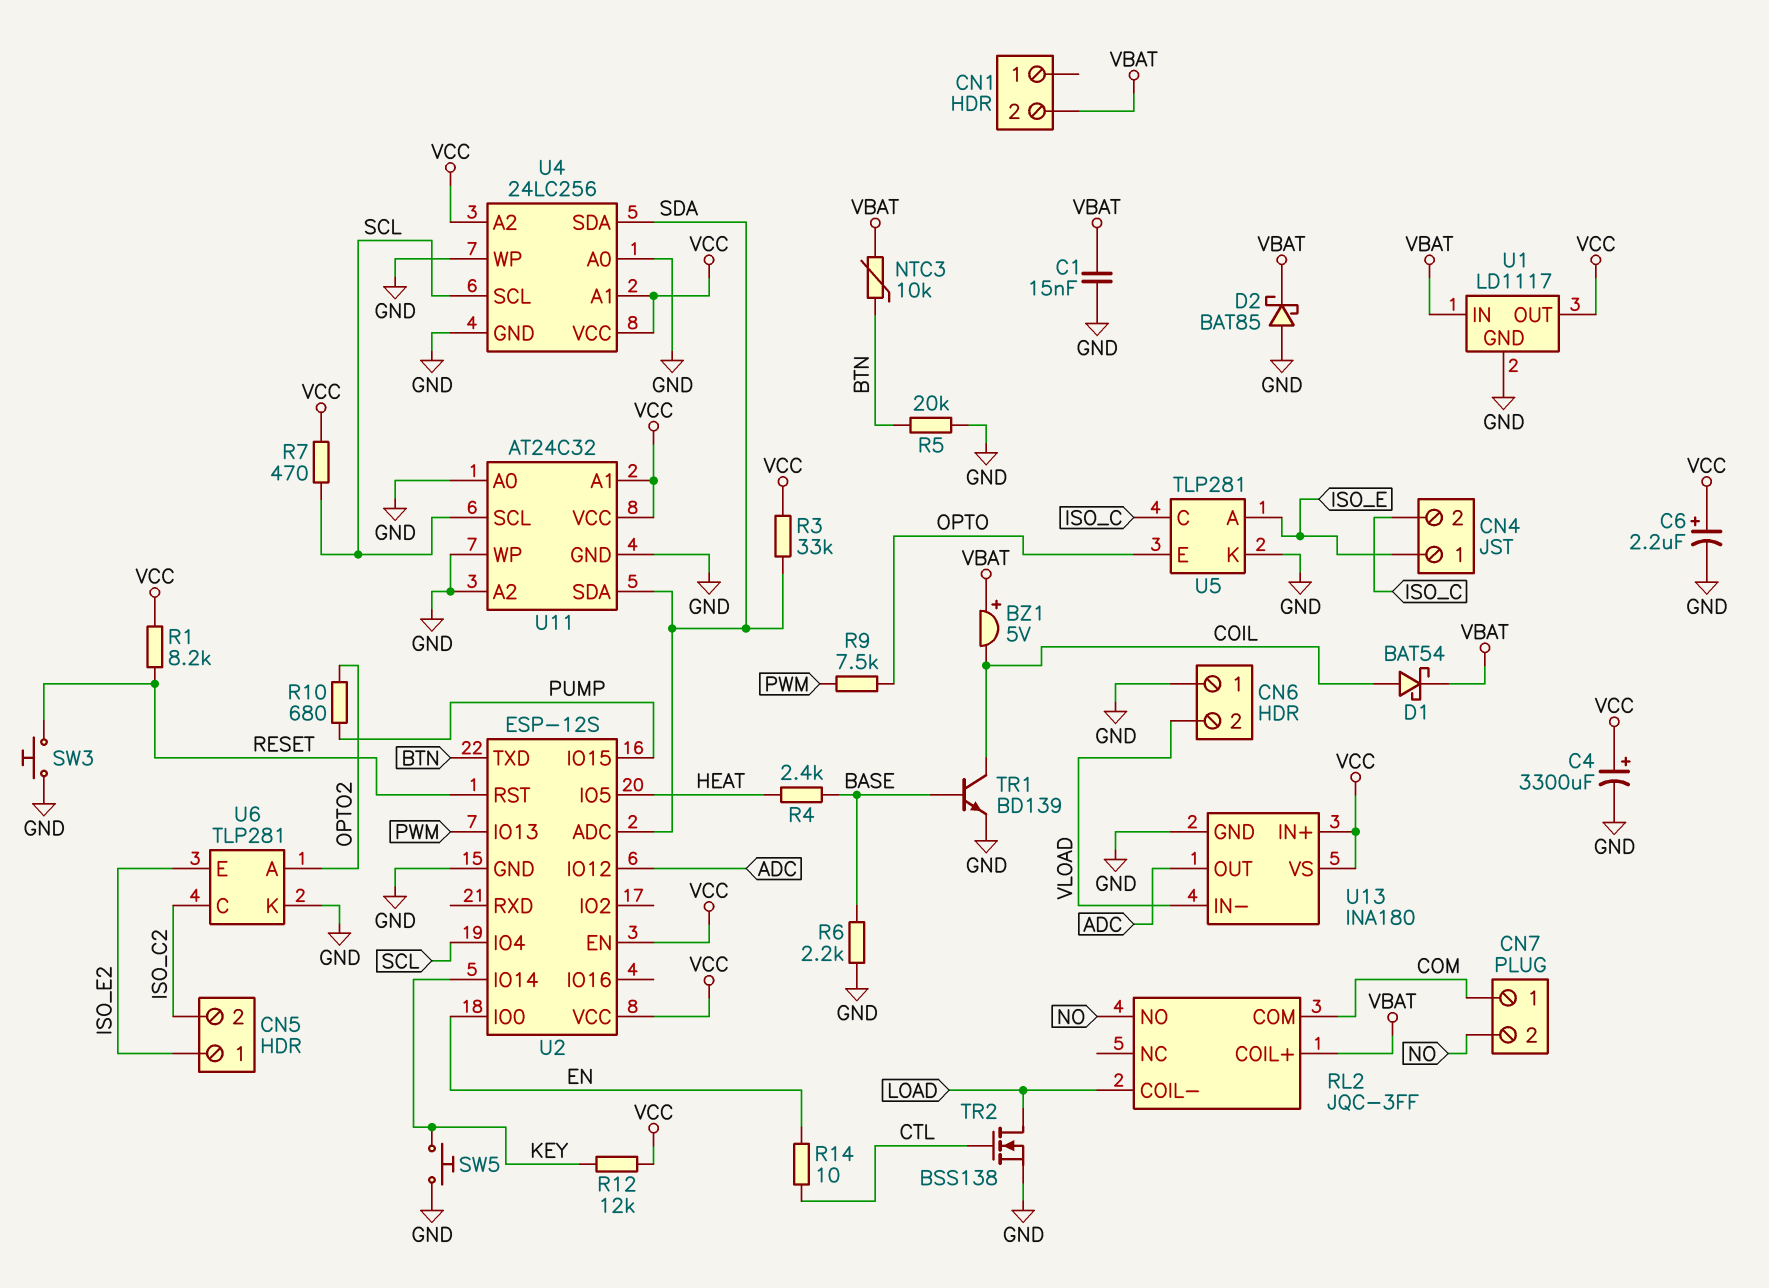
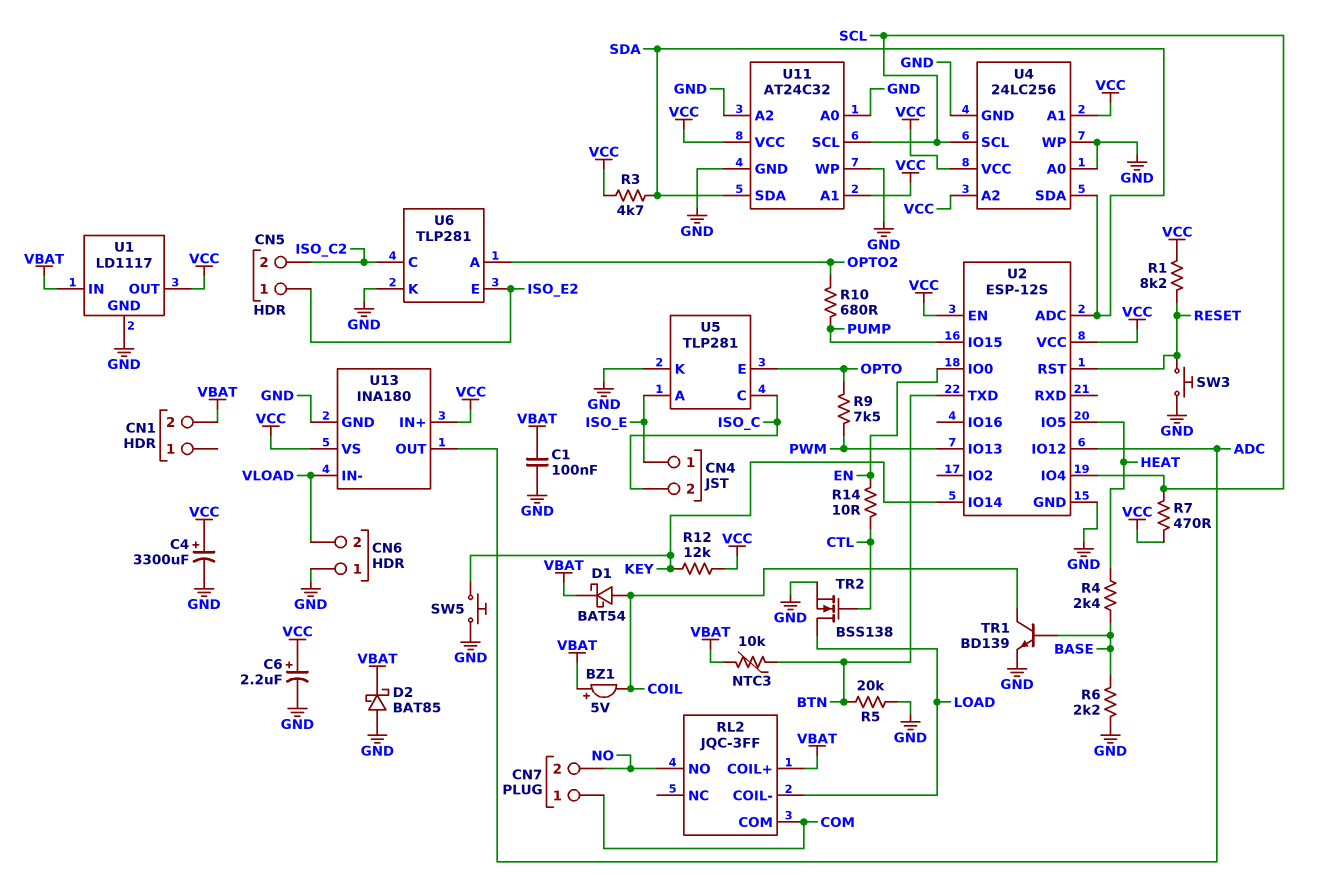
C1: 15nF (GND, VBAT) -> 100nF (GND, VBAT)
R3: 33k (SDA, VCC) -> 4.7k (SDA, VCC)

